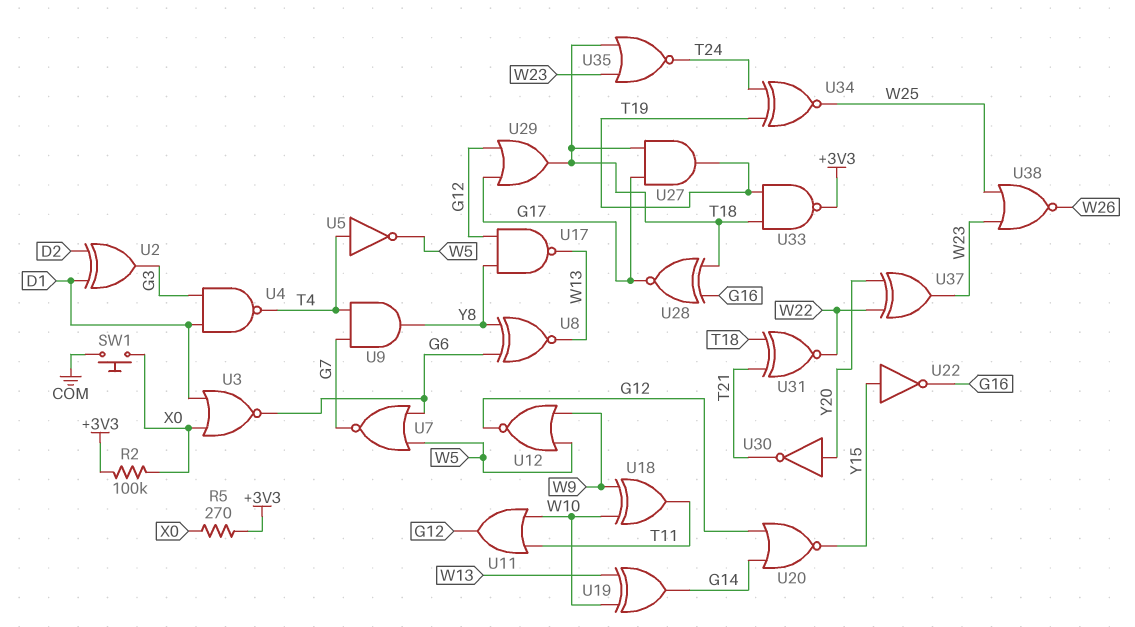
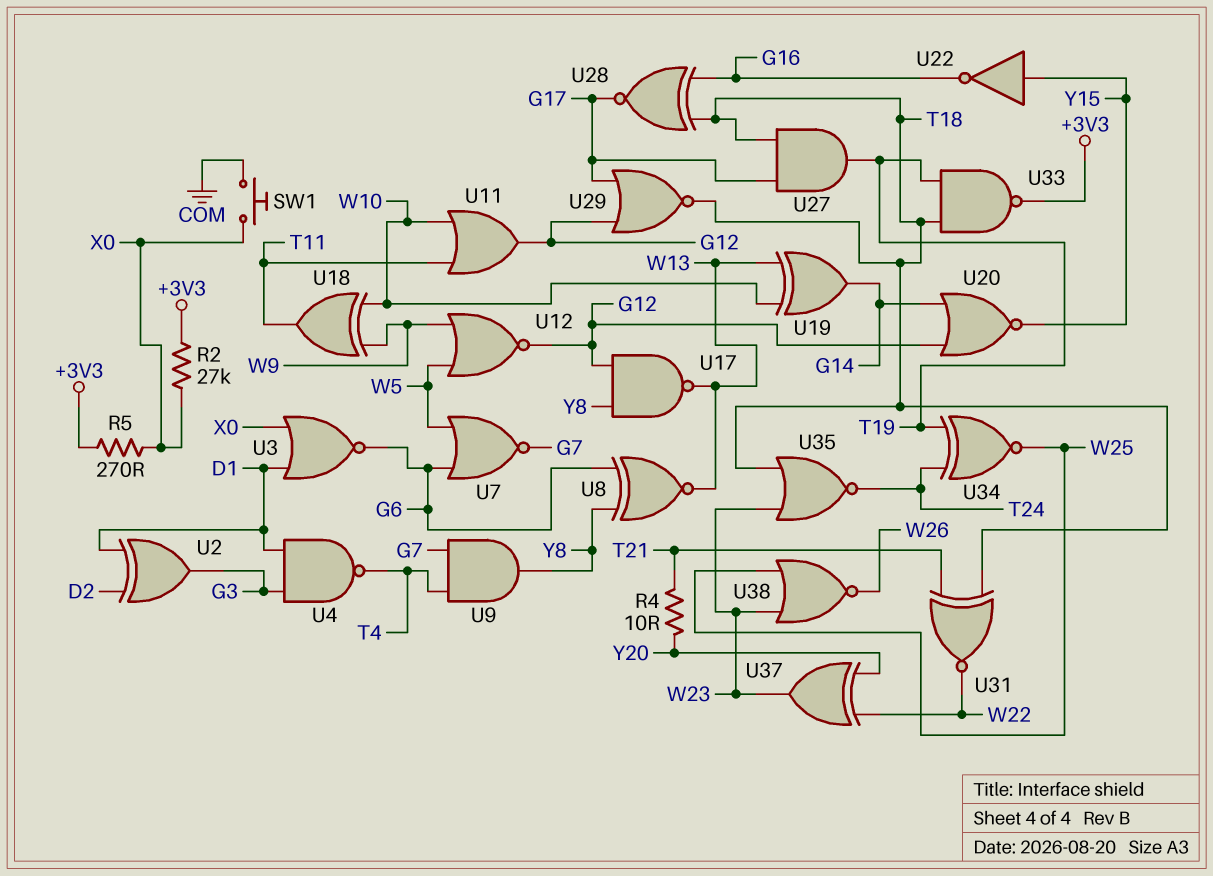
R2: 100k (+3V3, X0) -> 27k (+3V3, X0)
R4: none -> 10 (T21, Y20)
U5: NOT (in T4, out W5) -> none
U29: OR (in G12, in G17, out T18) -> NOR (in G12, in G17, out T18)
U30: NOT (in Y20, out T21) -> none

